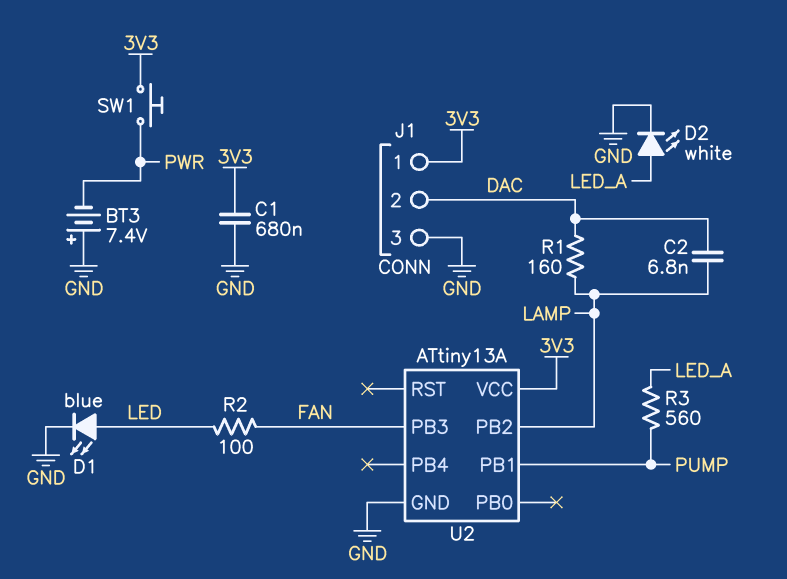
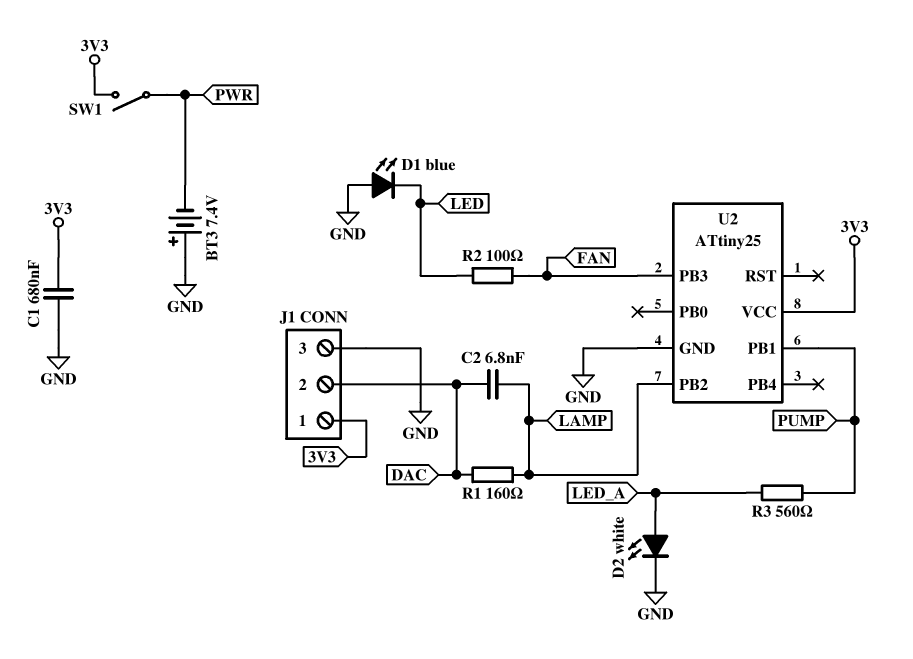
D1: LED blue (A LED, K GND) -> LED blue (A GND, K LED)
SW1: button (3V3, PWR) -> switch (3V3, PWR)
U2: ATtiny13A -> ATtiny25

